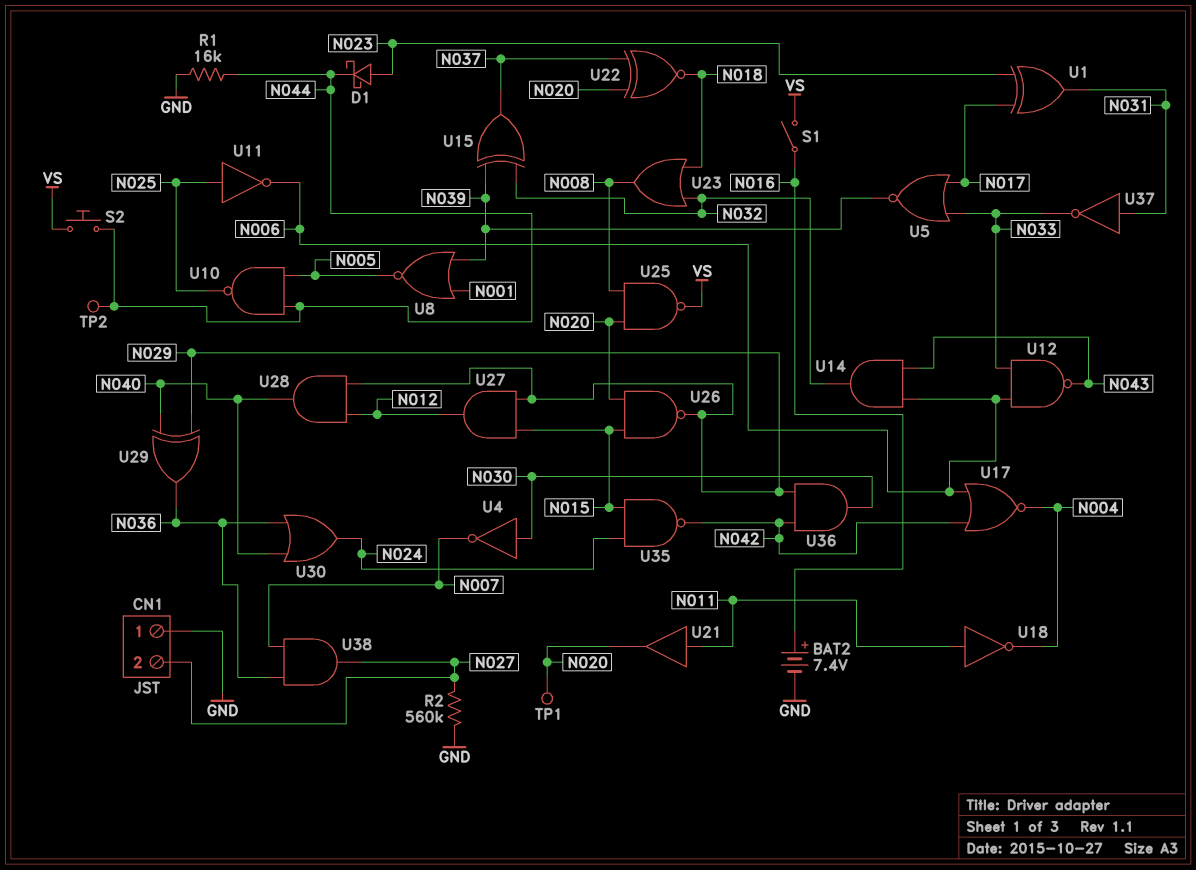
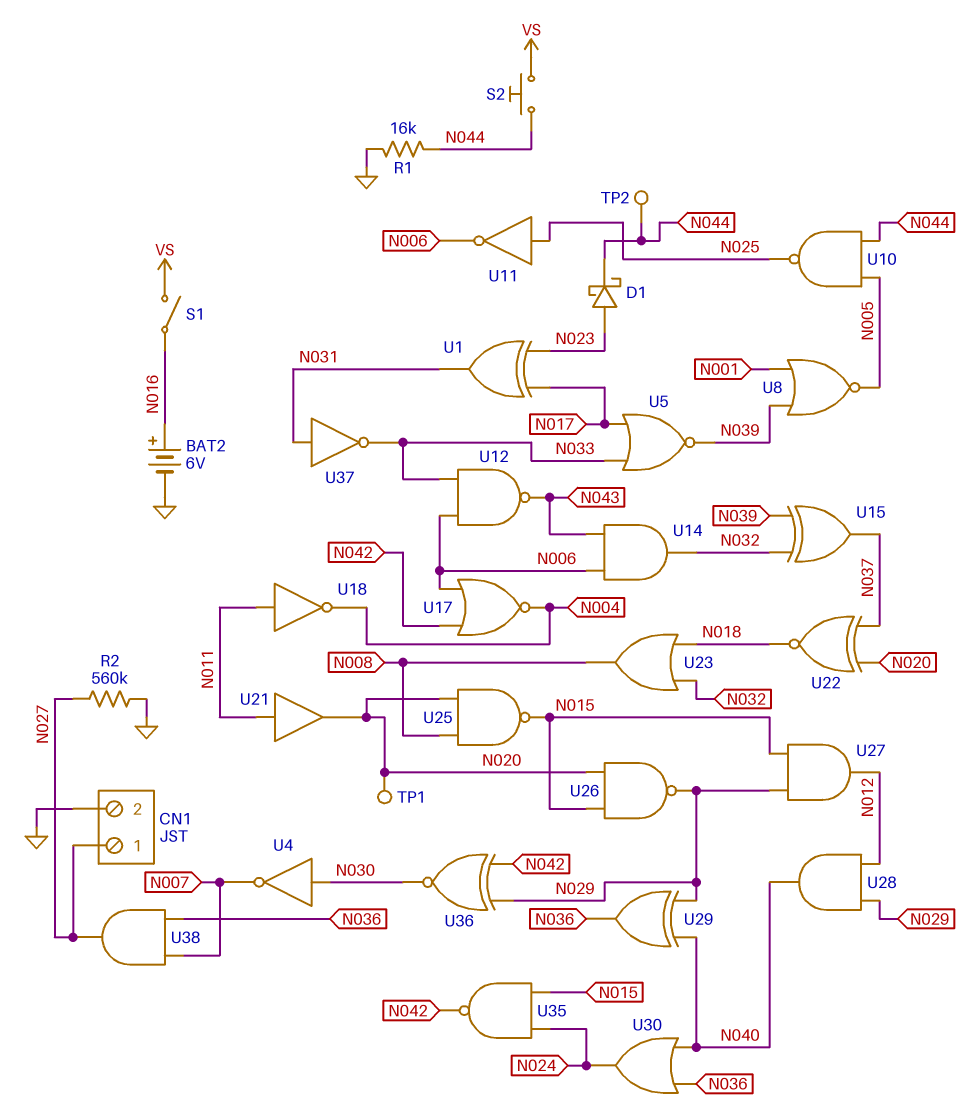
BAT2: 7.4V (plus N016, minus GND) -> 6V (plus N016, minus GND)
CN1 pin 1: GND -> N027
CN1 pin 2: N027 -> GND
U25: NAND (in N008, in N020, out VS) -> NAND (in N008, in N020, out N015)
U36: AND (in N029, in N042, out N030) -> XNOR (in N029, in N042, out N030)

